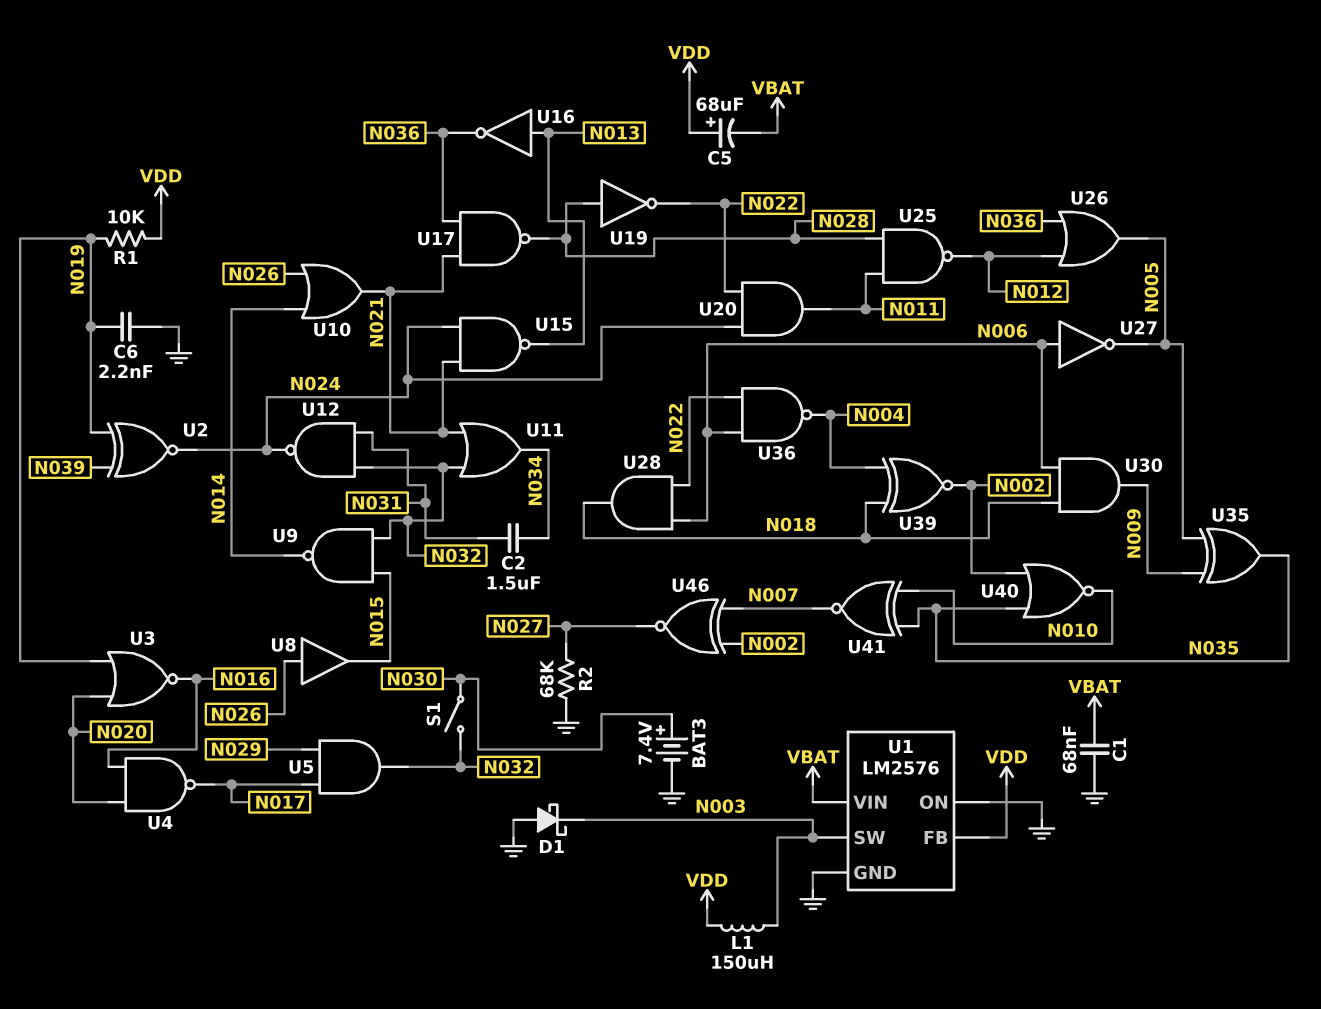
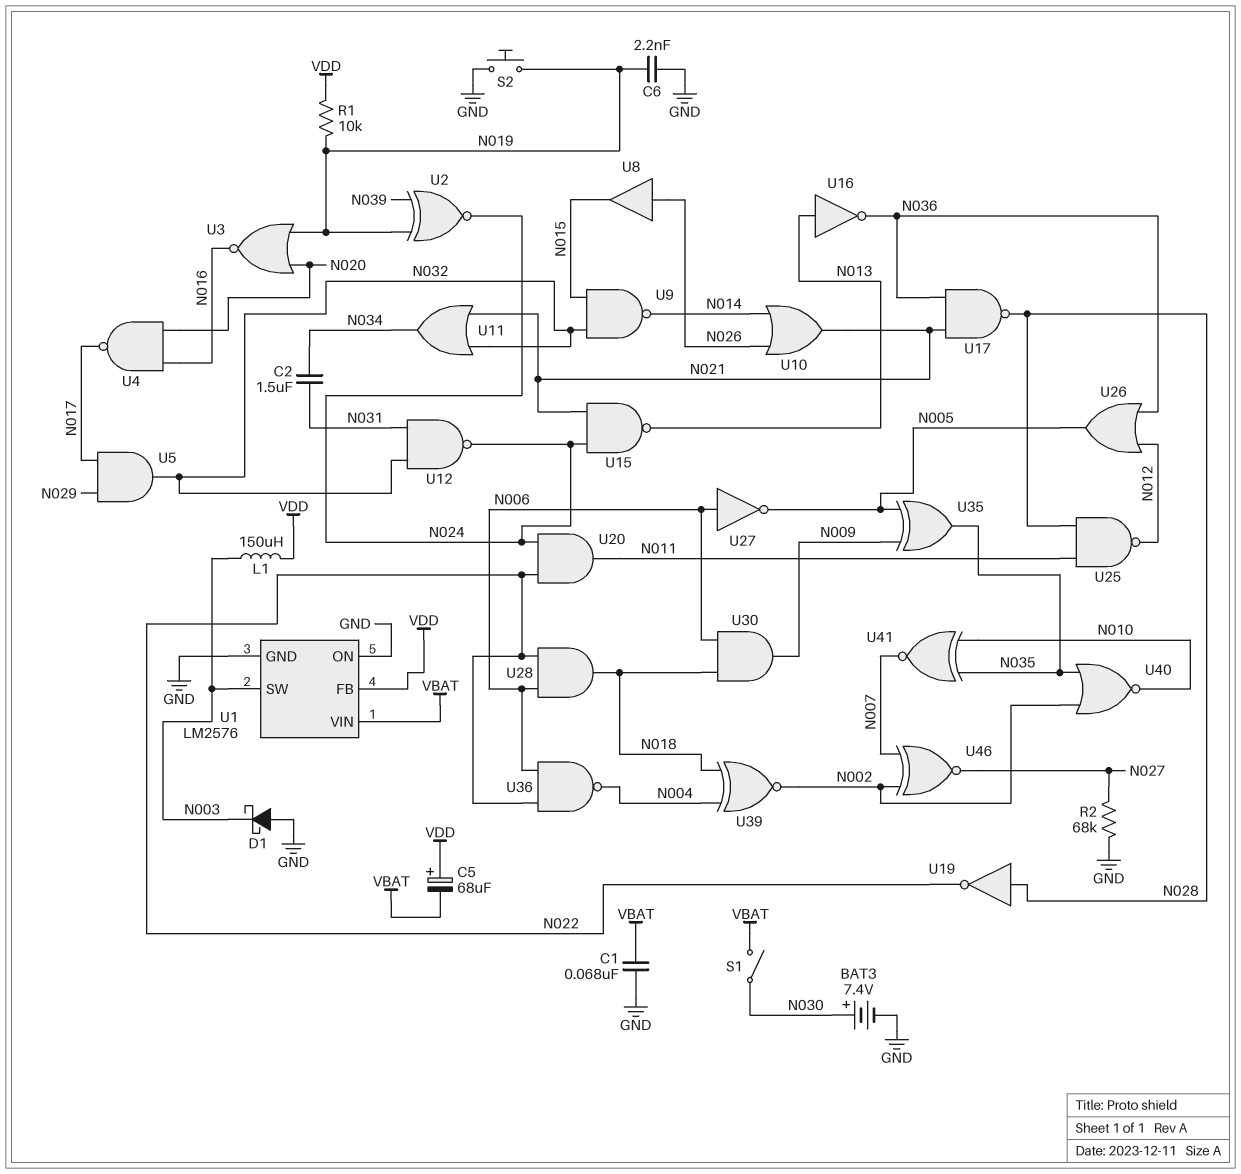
S1: switch (N030, N032) -> switch (N030, VBAT)
S2: none -> button (GND, N019)

